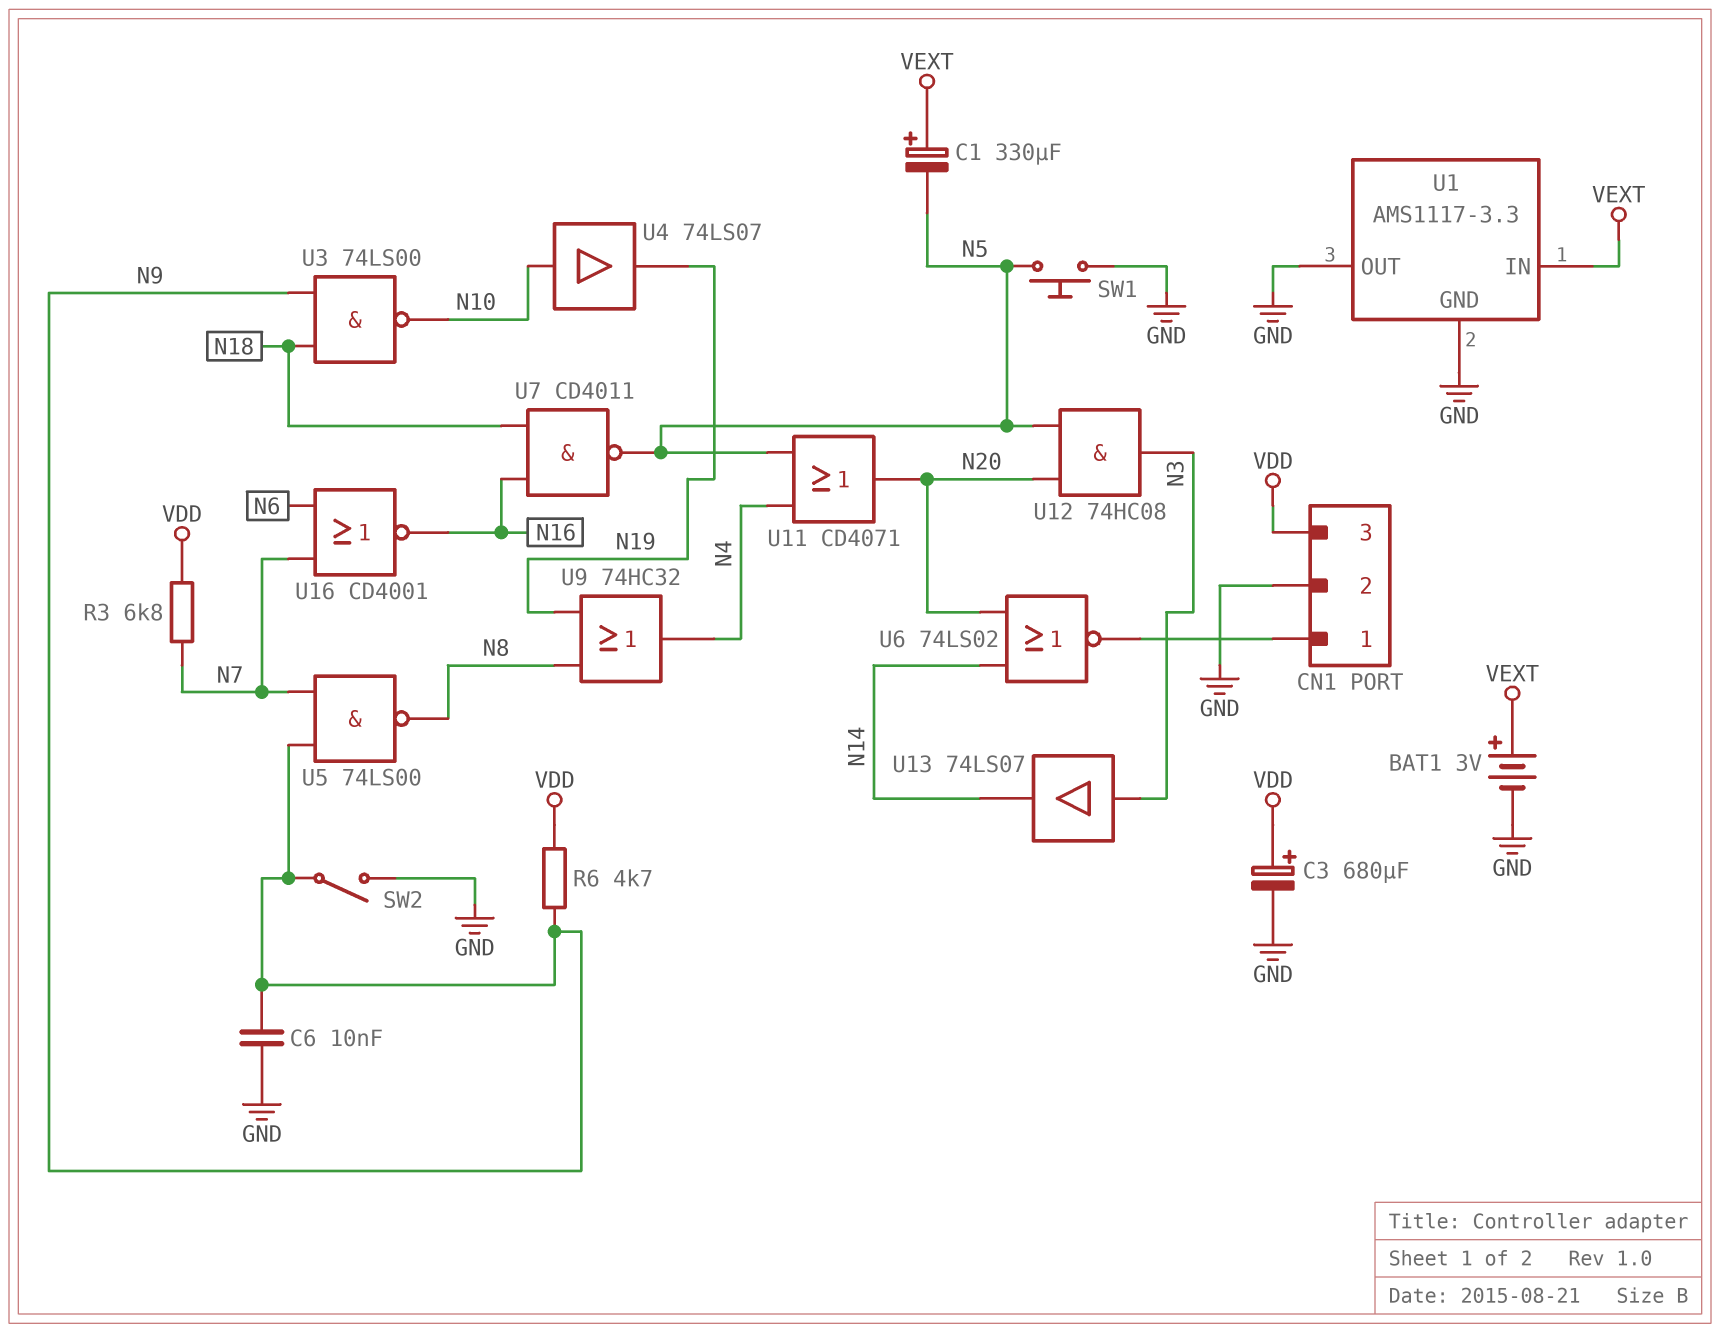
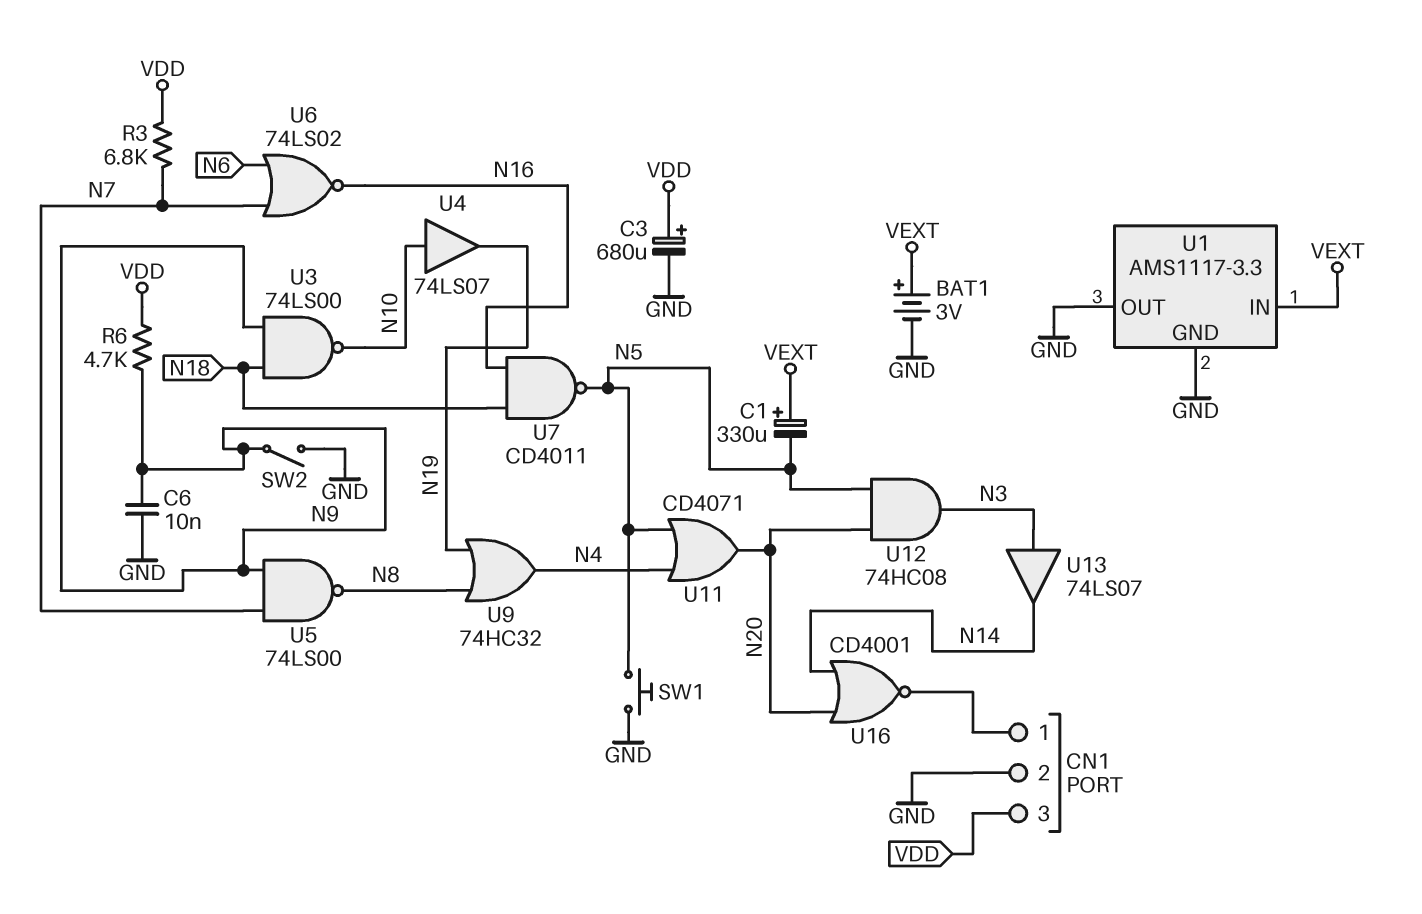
U6: NOR 74LS02 (in N14, in N20, out CN1/1) -> NOR 74LS02 (in N6, in N7, out N16)
U16: NOR CD4001 (in N6, in N7, out N16) -> NOR CD4001 (in N14, in N20, out CN1/1)

